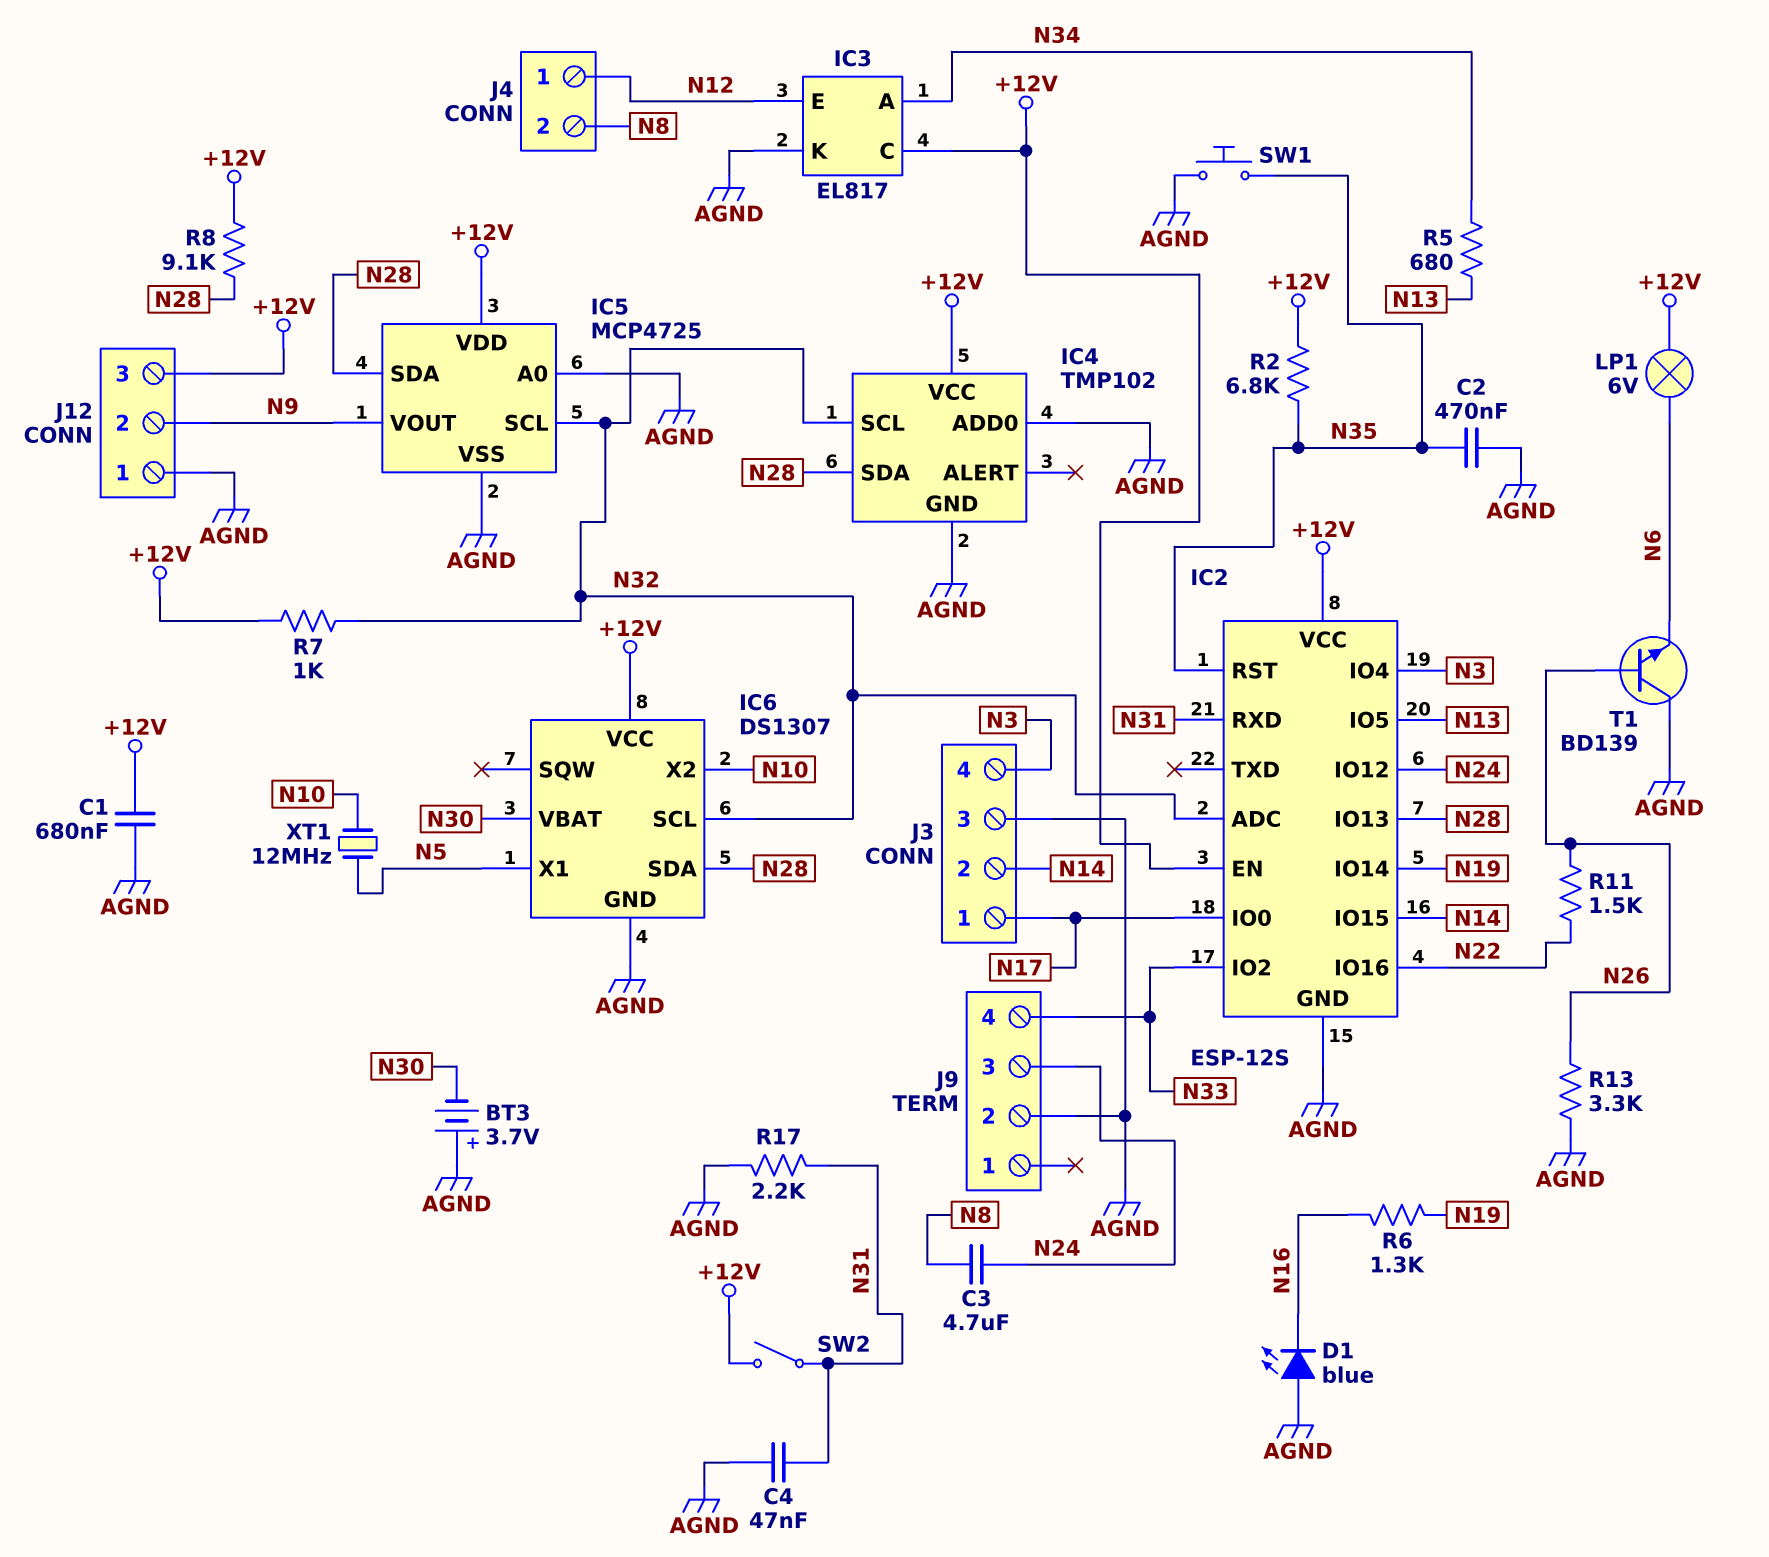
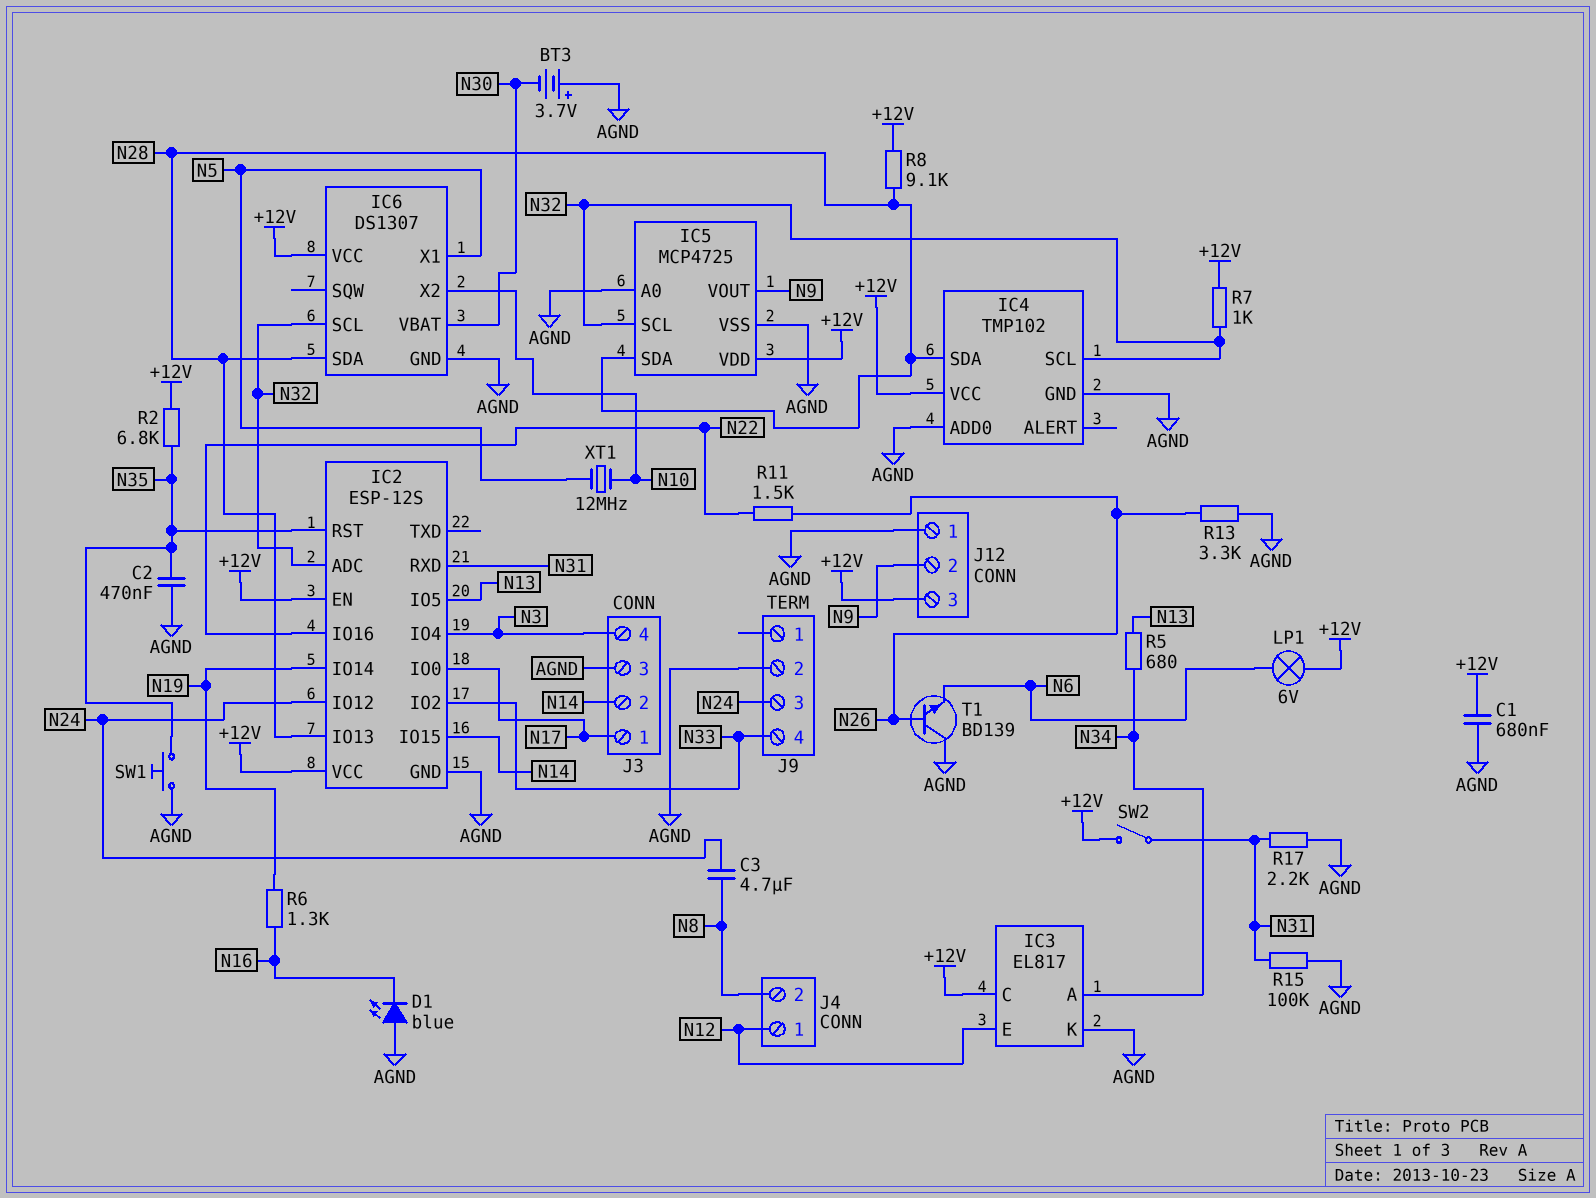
C4: 47nF (AGND, N31) -> none
R15: none -> 100k (AGND, N31)

